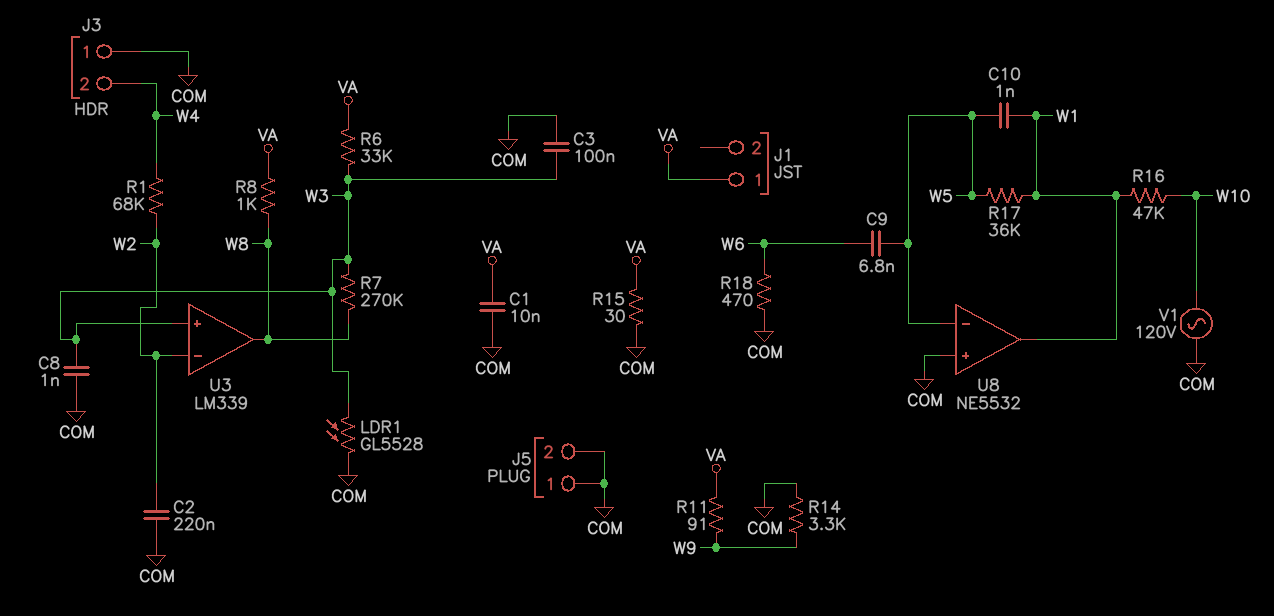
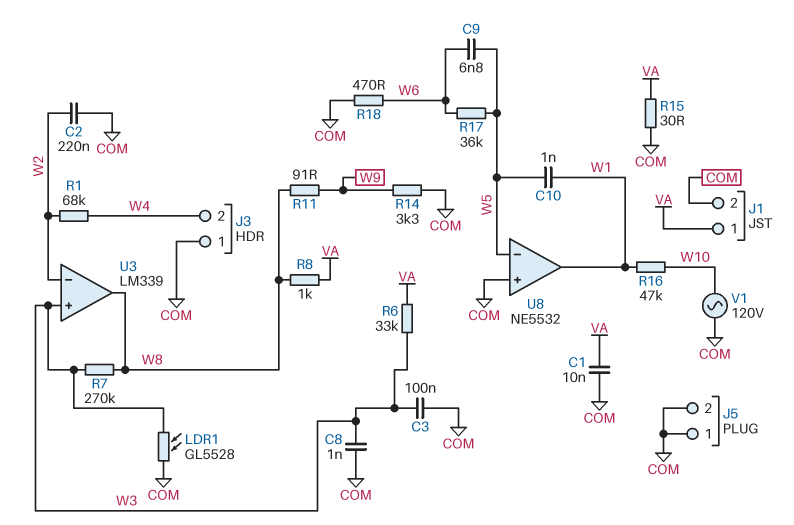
J1 pin 2: none -> COM
R11: 91 (VA, W9) -> 91 (W8, W9)
R17: 36k (W1, W5) -> 36k (W5, W6)

